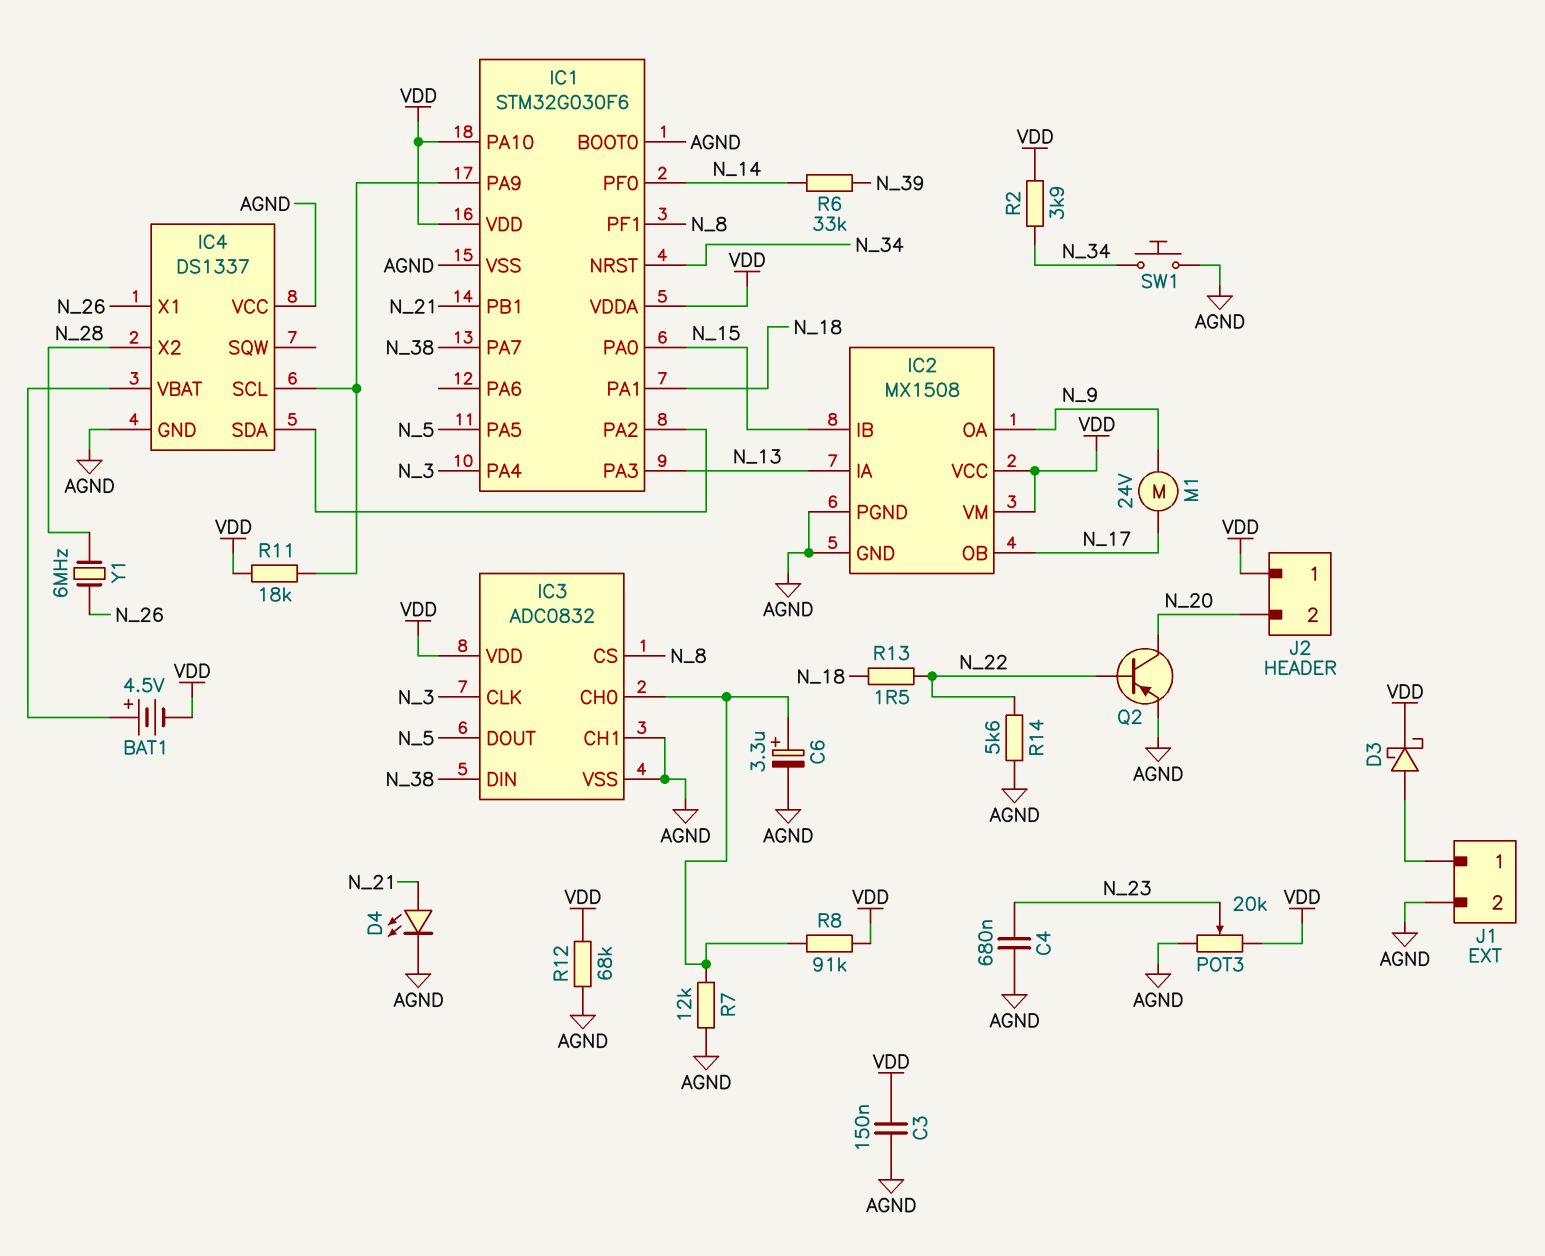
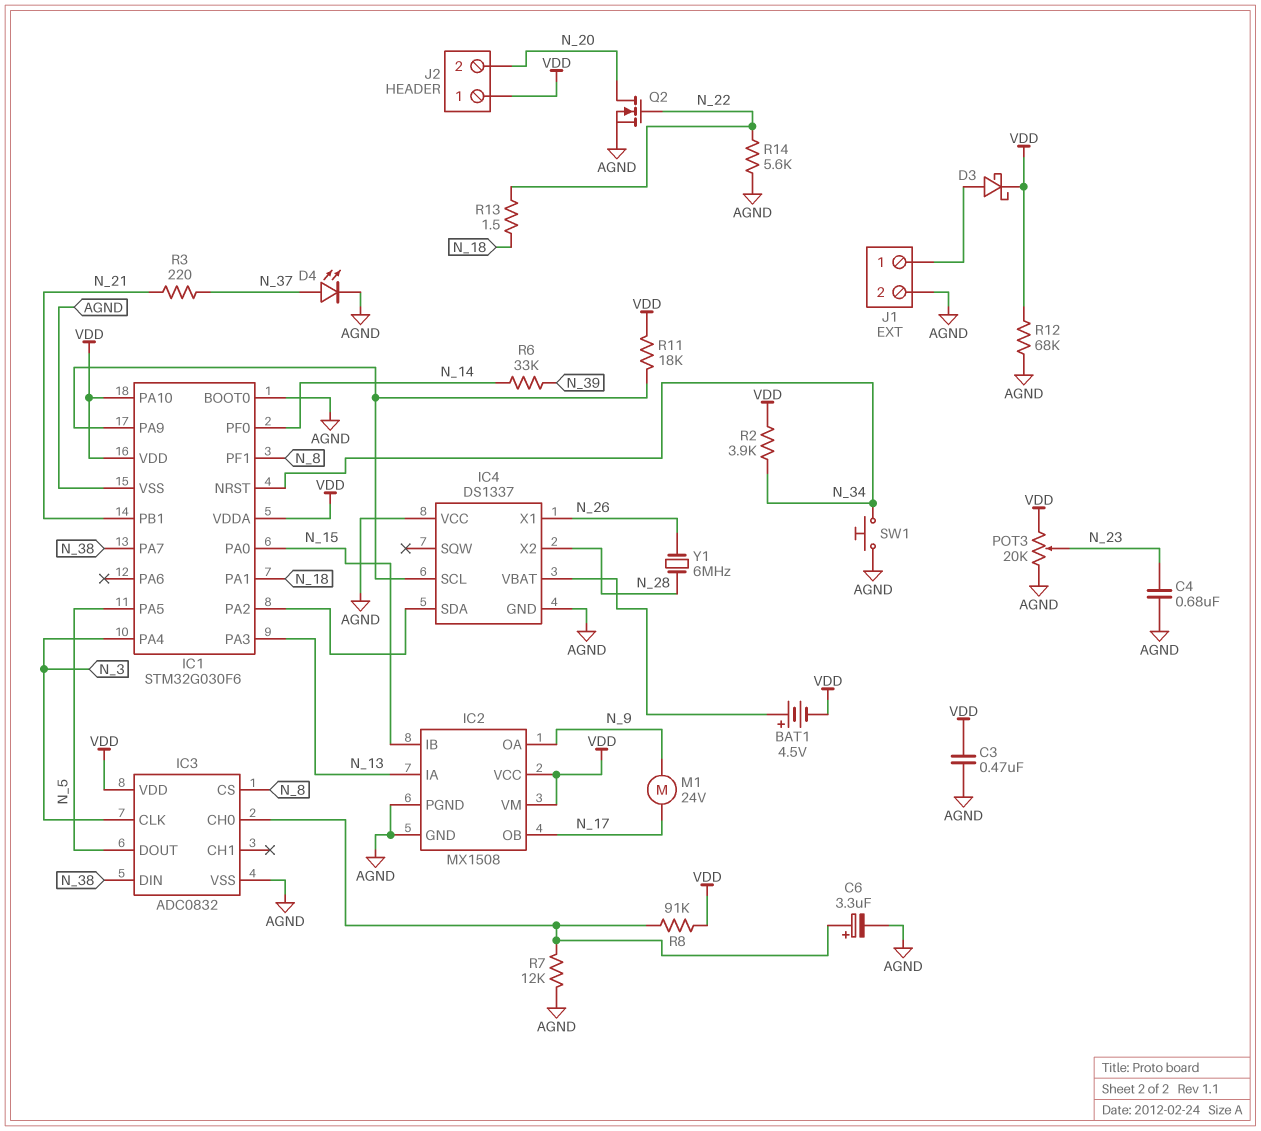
C3: 150nF (AGND, VDD) -> 470nF (AGND, VDD)
D4: LED (A N_21, K AGND) -> LED (A N_37, K AGND)
IC3 pin CH1: AGND -> none
Q2: PNP (B N_22, C N_20, E AGND) -> NMOS (G N_22, D N_20, S AGND)
R3: none -> 220 (N_21, N_37)

